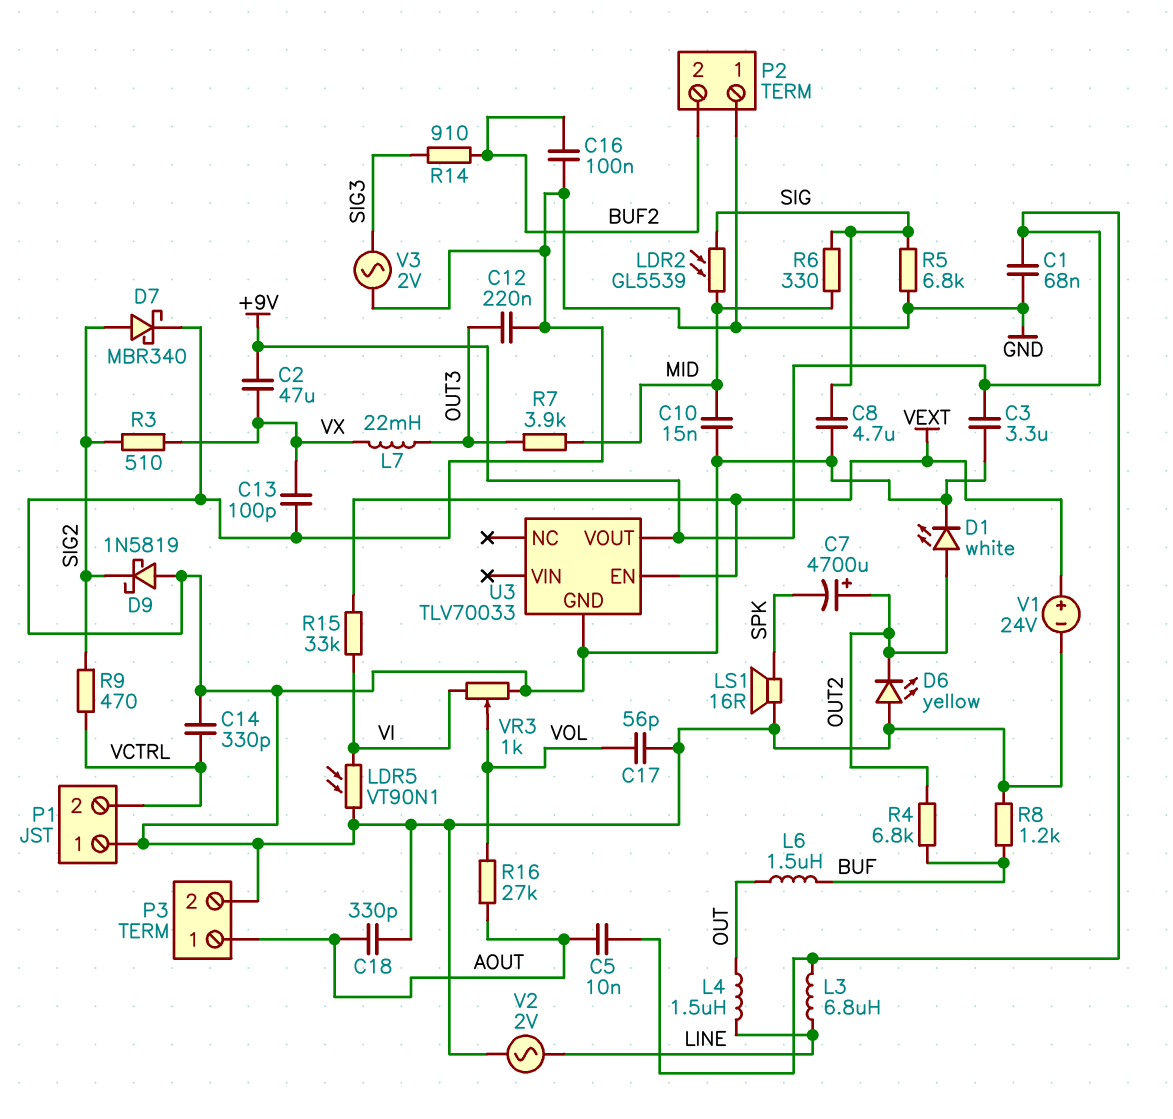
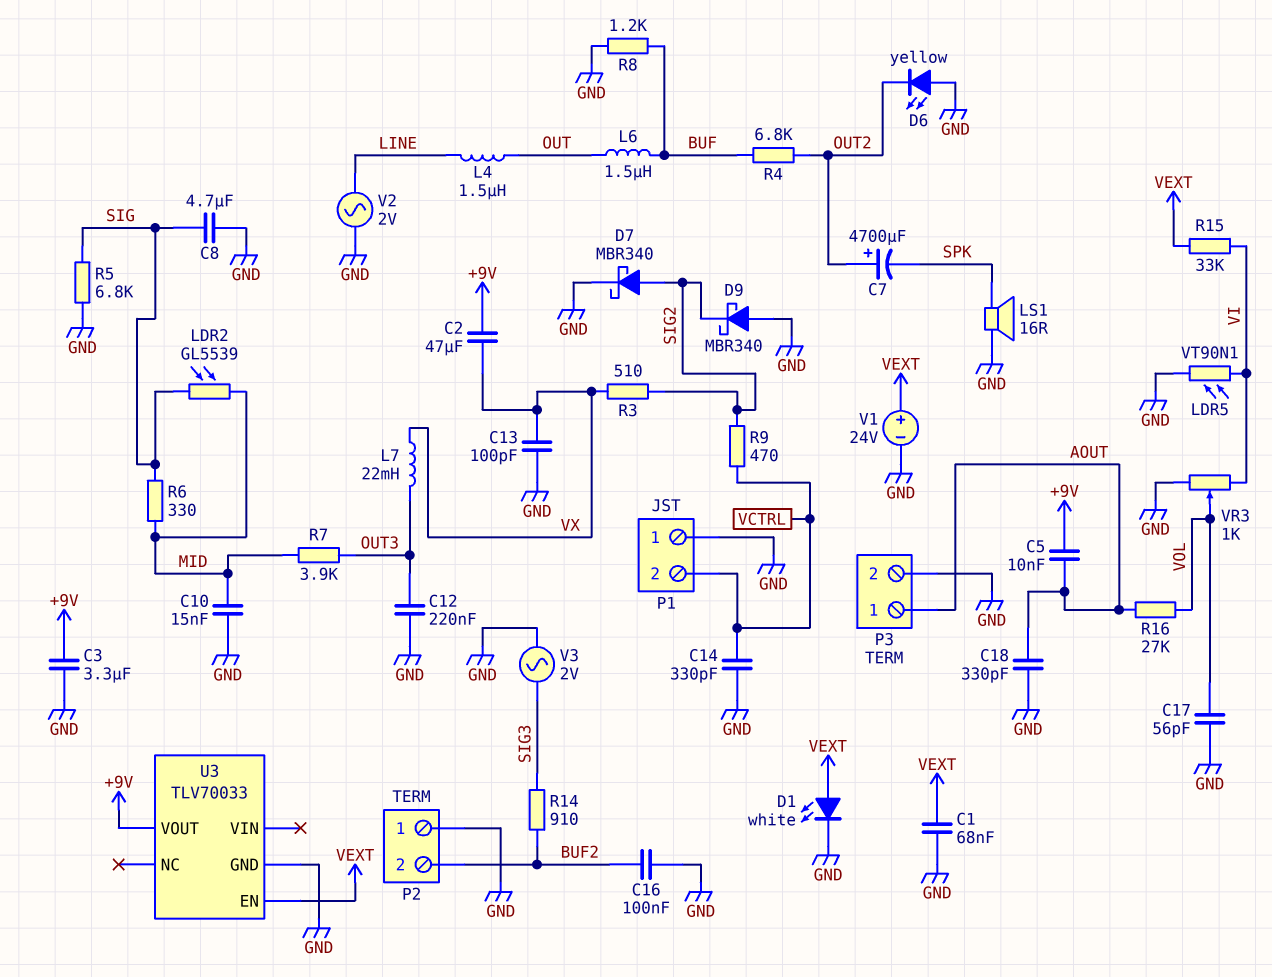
C1: 68nF (+9V, GND) -> 68nF (GND, VEXT)
D1: LED white (A OUT2, K GND) -> LED white (A VEXT, K GND)
D9: schottky 1N5819 (A GND, K SIG2) -> schottky MBR340 (A GND, K SIG2)
L3: 6.8uH (+9V, LINE) -> none

